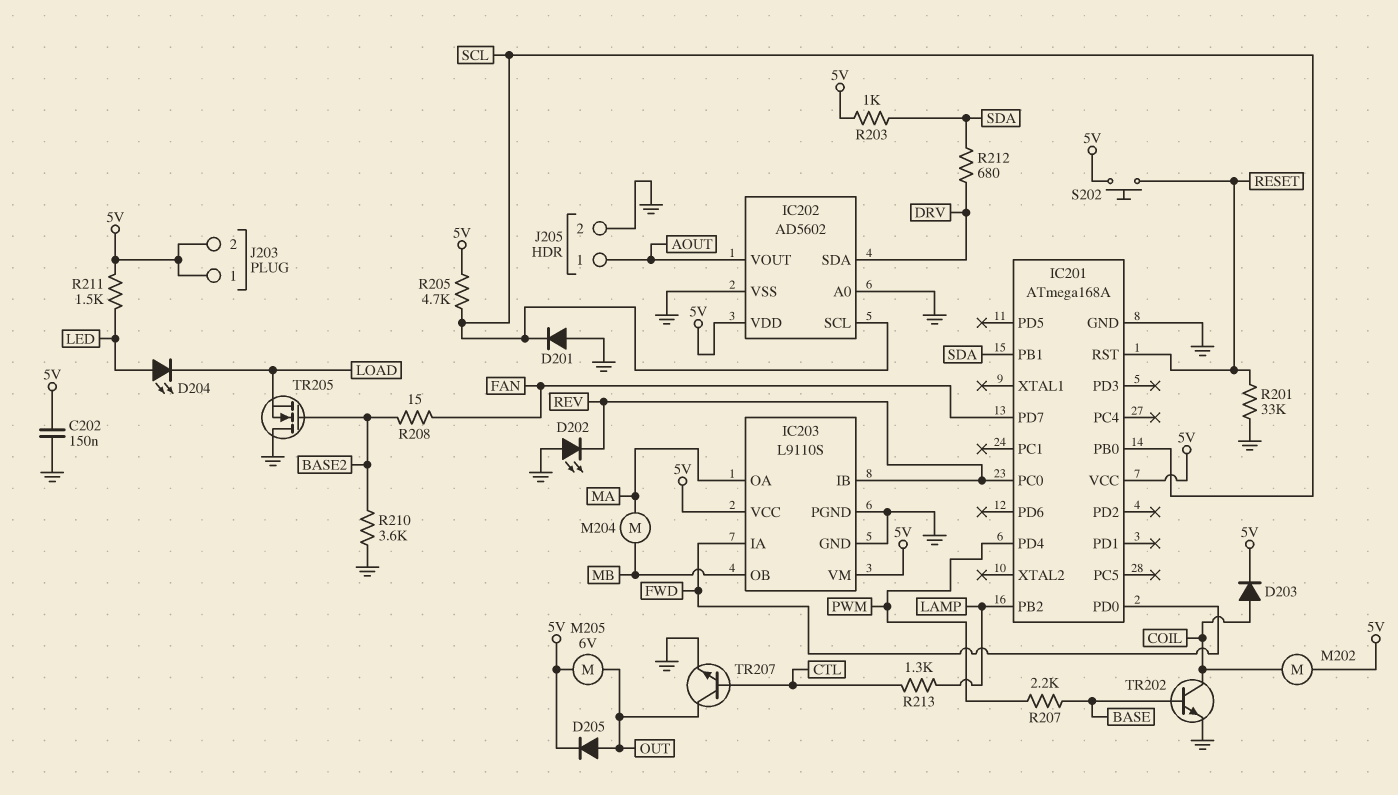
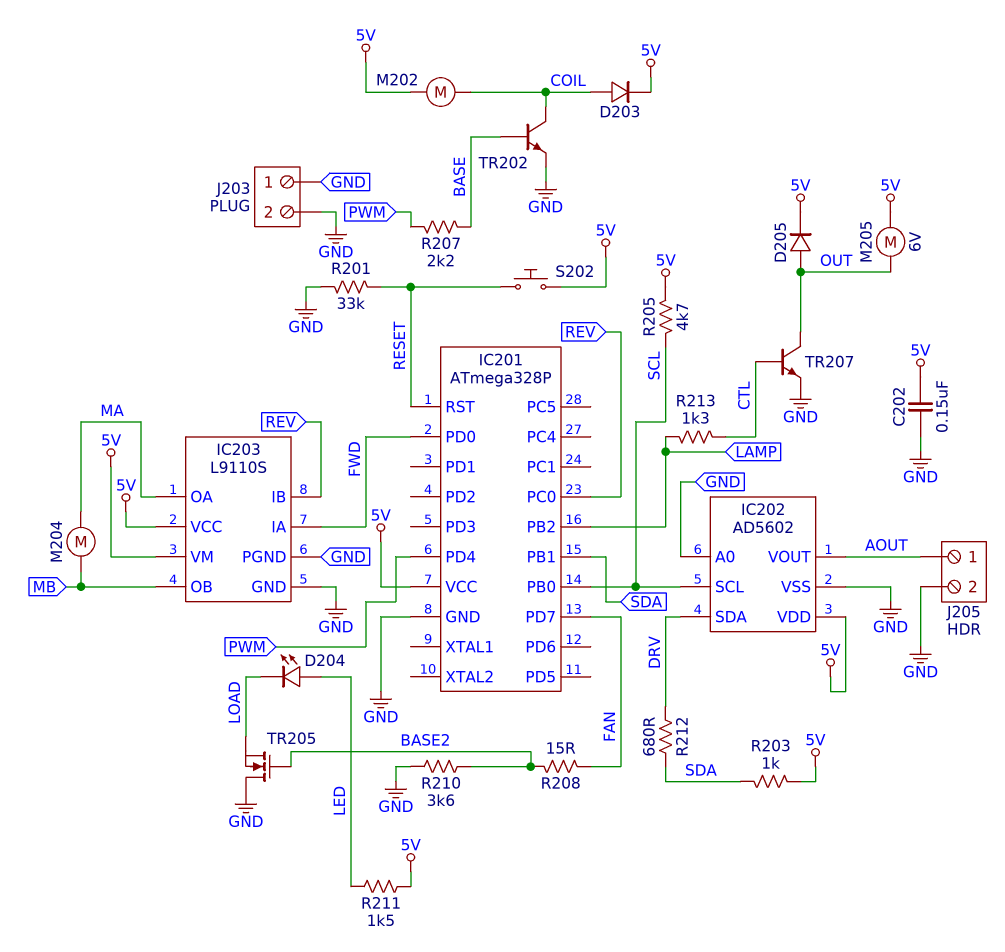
D201: diode (A GND, K SCL) -> none
D202: LED (A GND, K REV) -> none
IC201: ATmega168A -> ATmega328P
J203 pin 1: 5V -> GND
J203 pin 2: 5V -> GND

